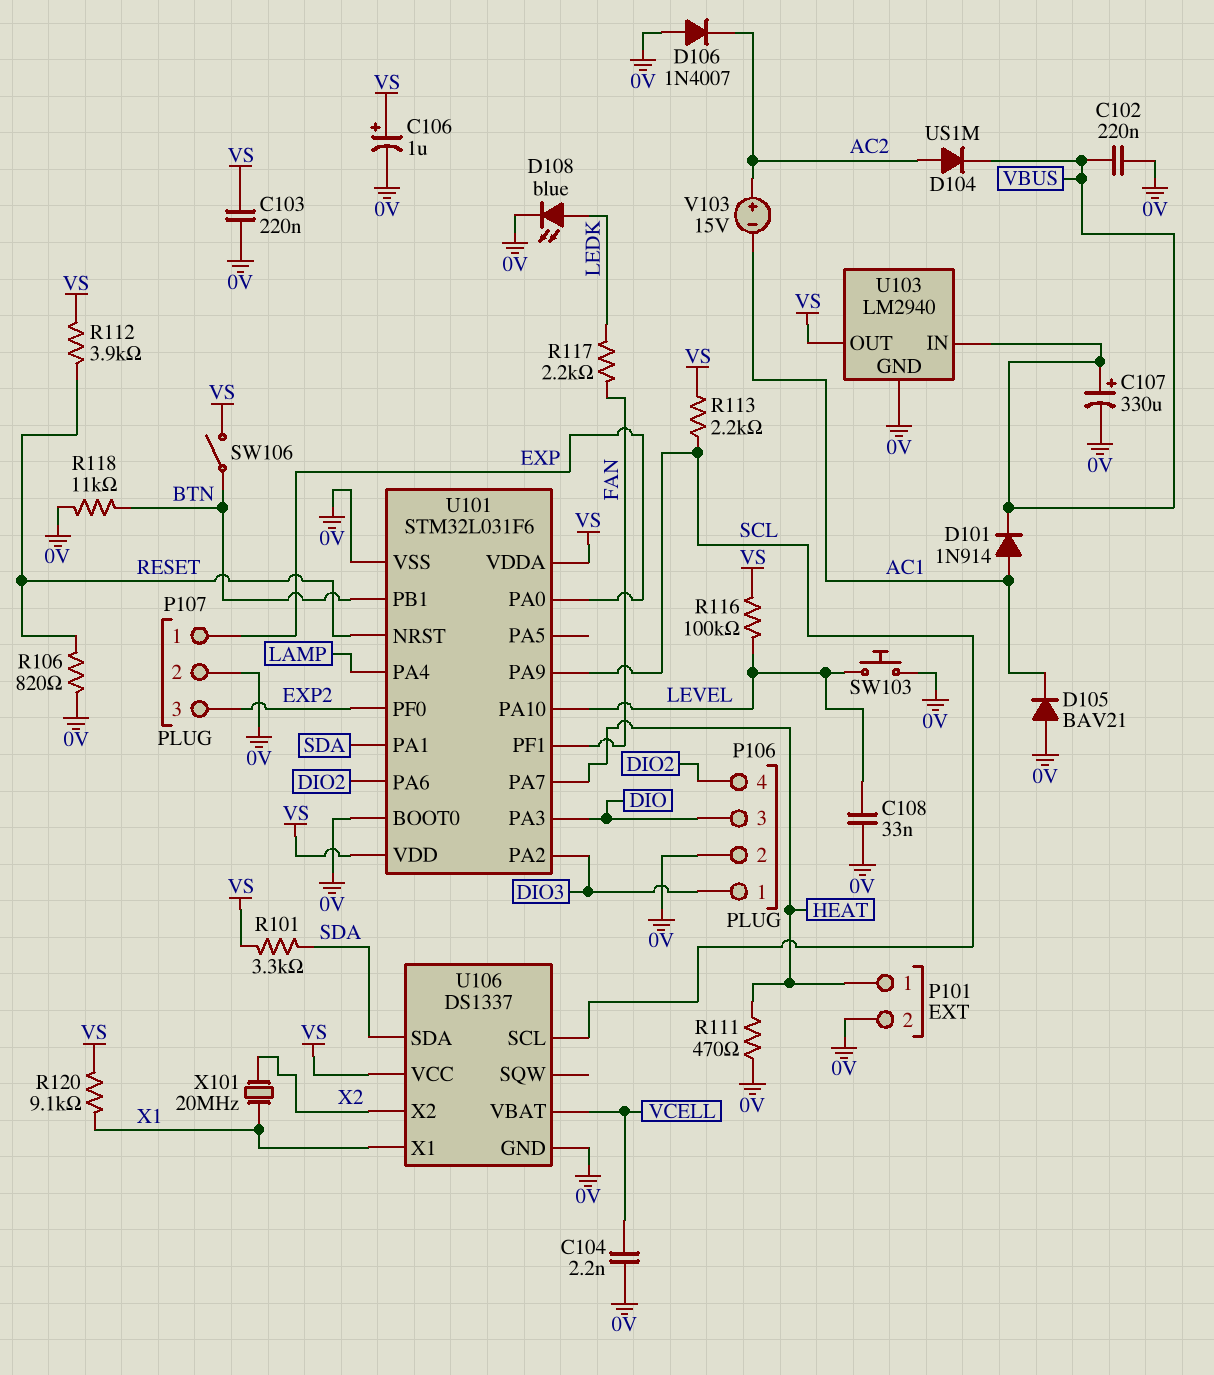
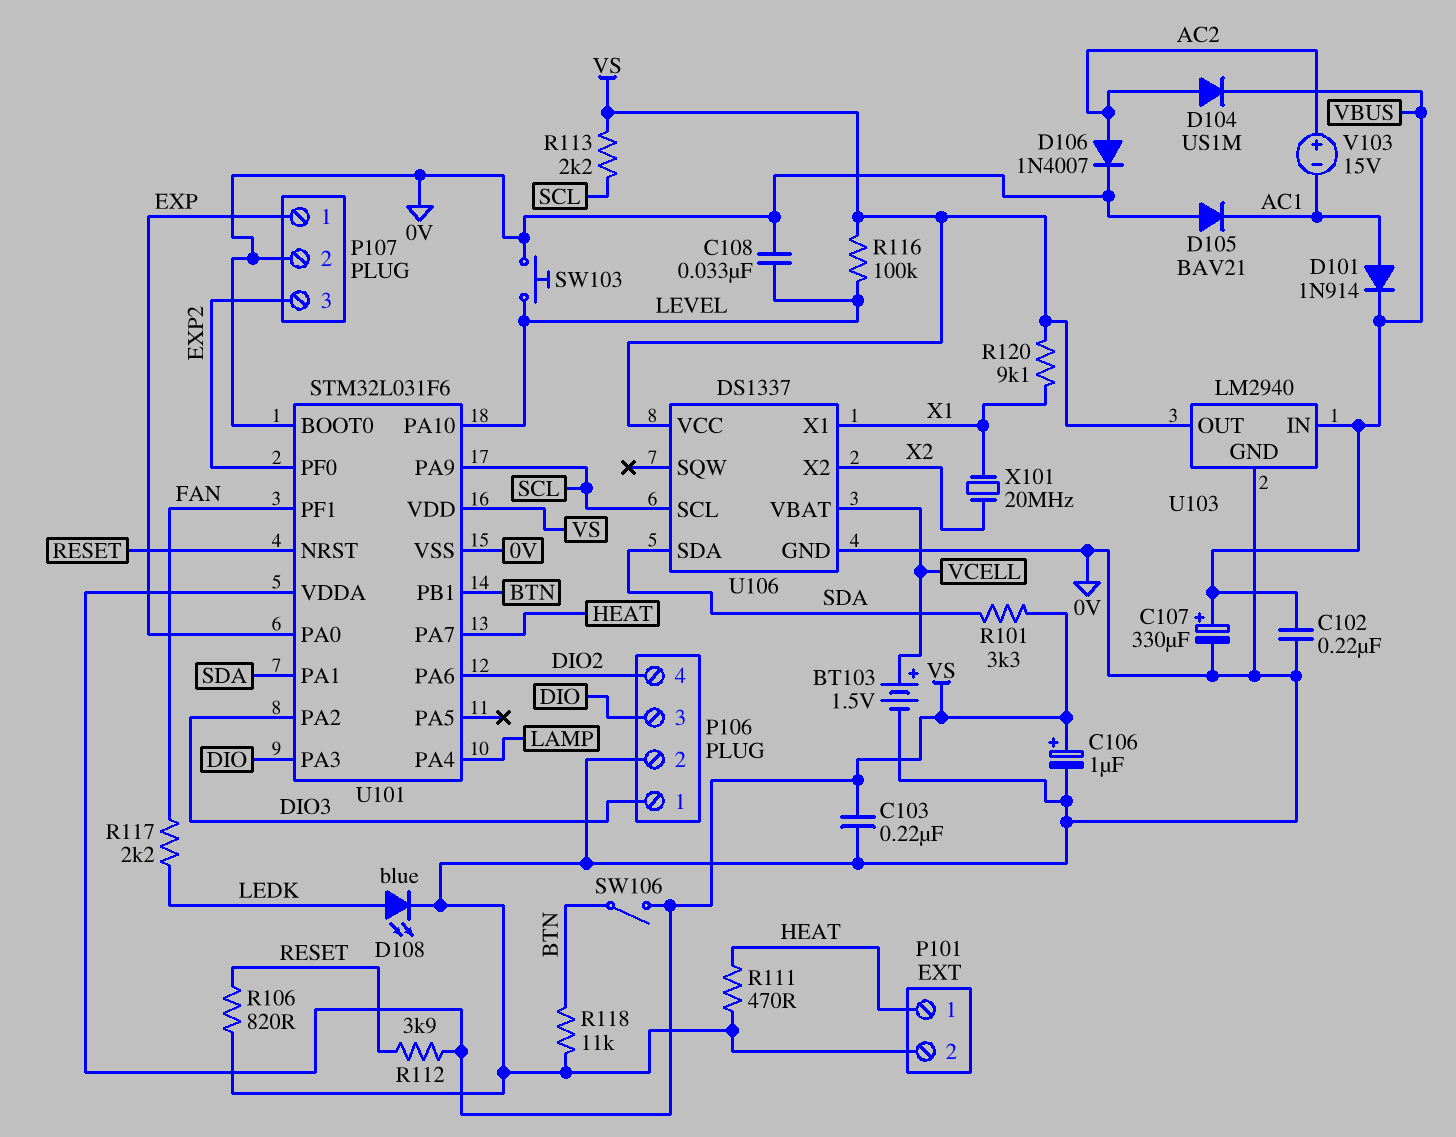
BT103: none -> 1.5V (plus VCELL, minus 0V)
C104: 2.2nF (0V, VCELL) -> none
D106: diode 1N4007 (A 0V, K AC2) -> diode 1N4007 (A AC2, K 0V)

